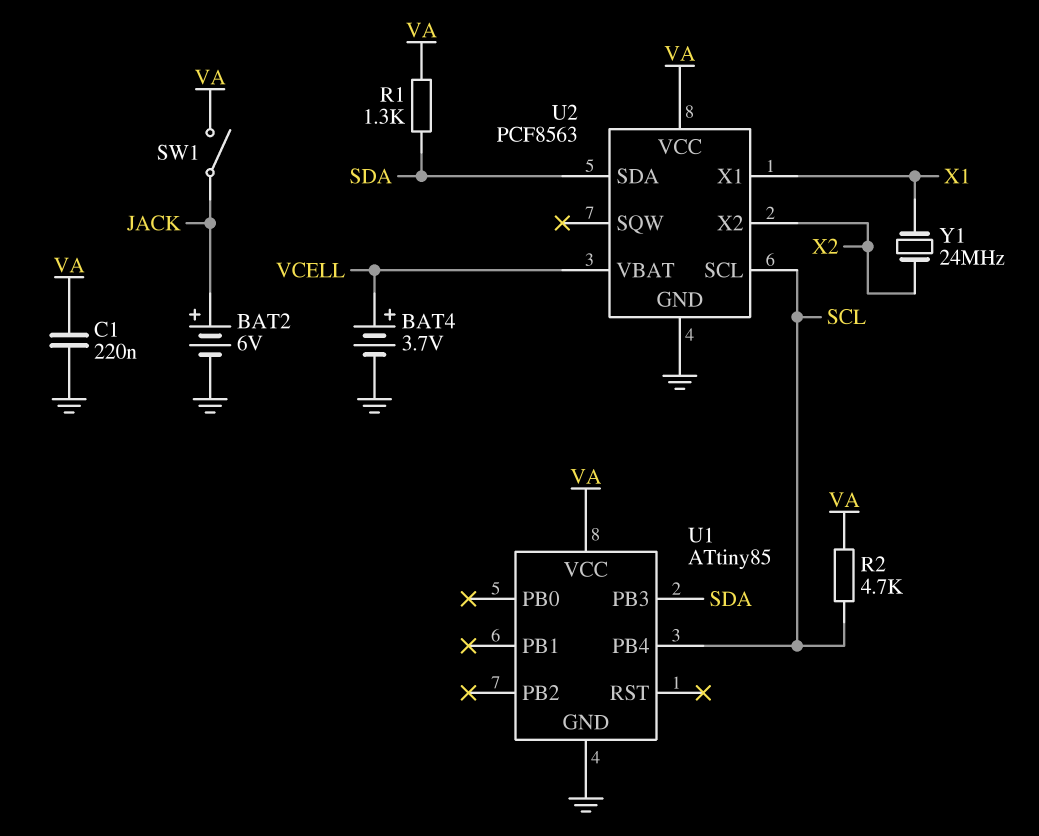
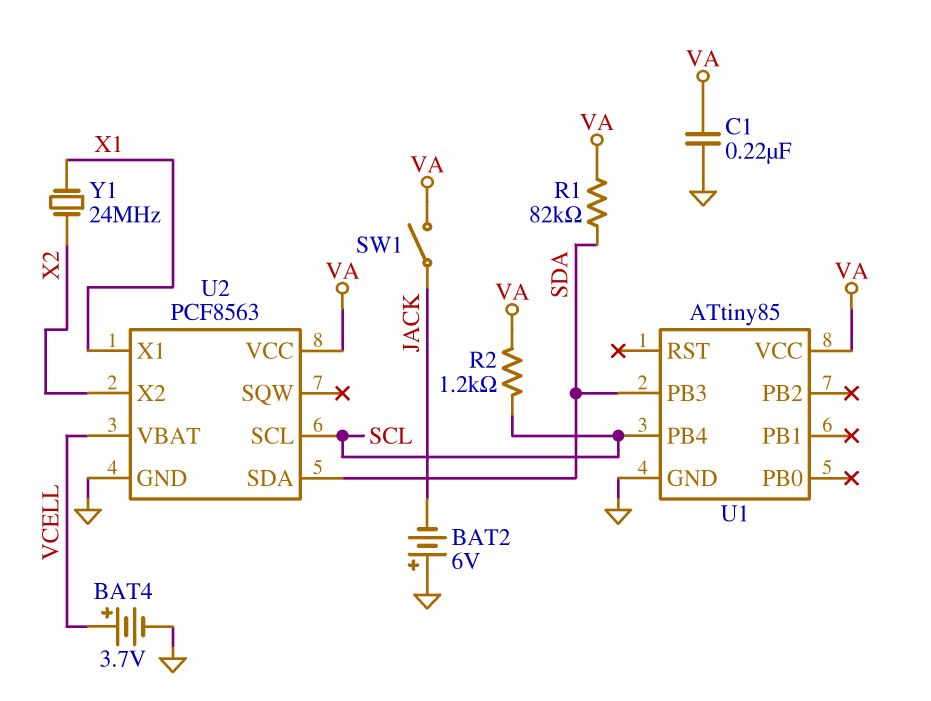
BAT2: 6V (plus JACK, minus GND) -> 6V (plus GND, minus JACK)
R1: 1.3k (SDA, VA) -> 82k (SDA, VA)
R2: 4.7k (SCL, VA) -> 1.2k (SCL, VA)

